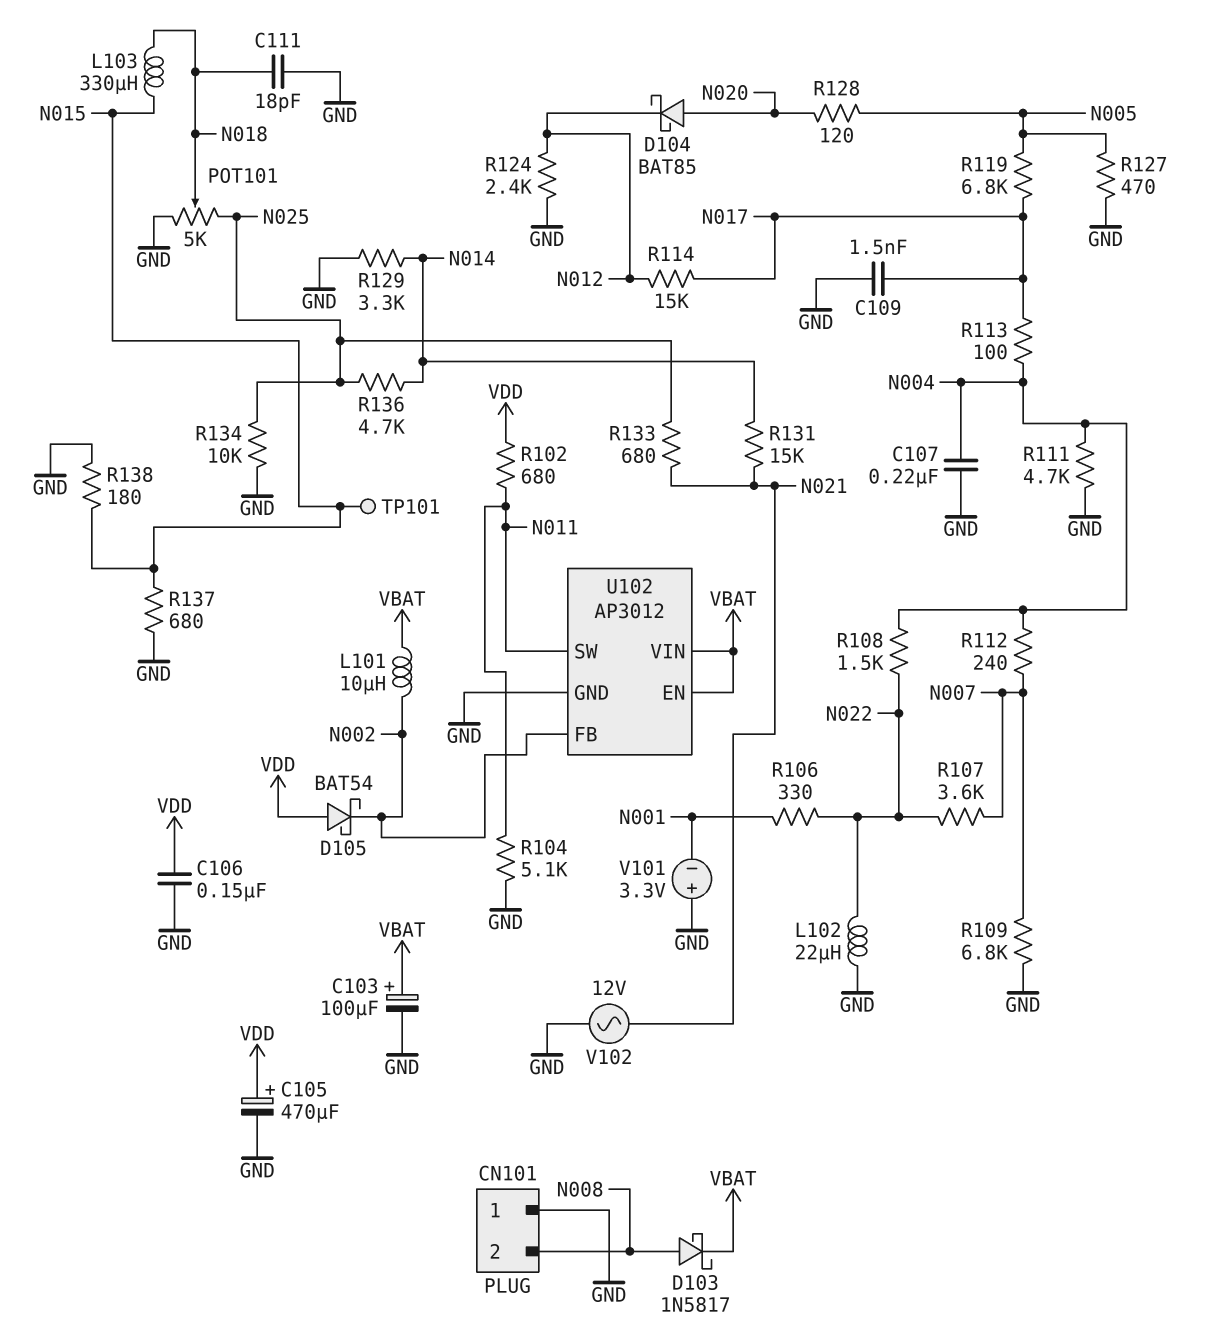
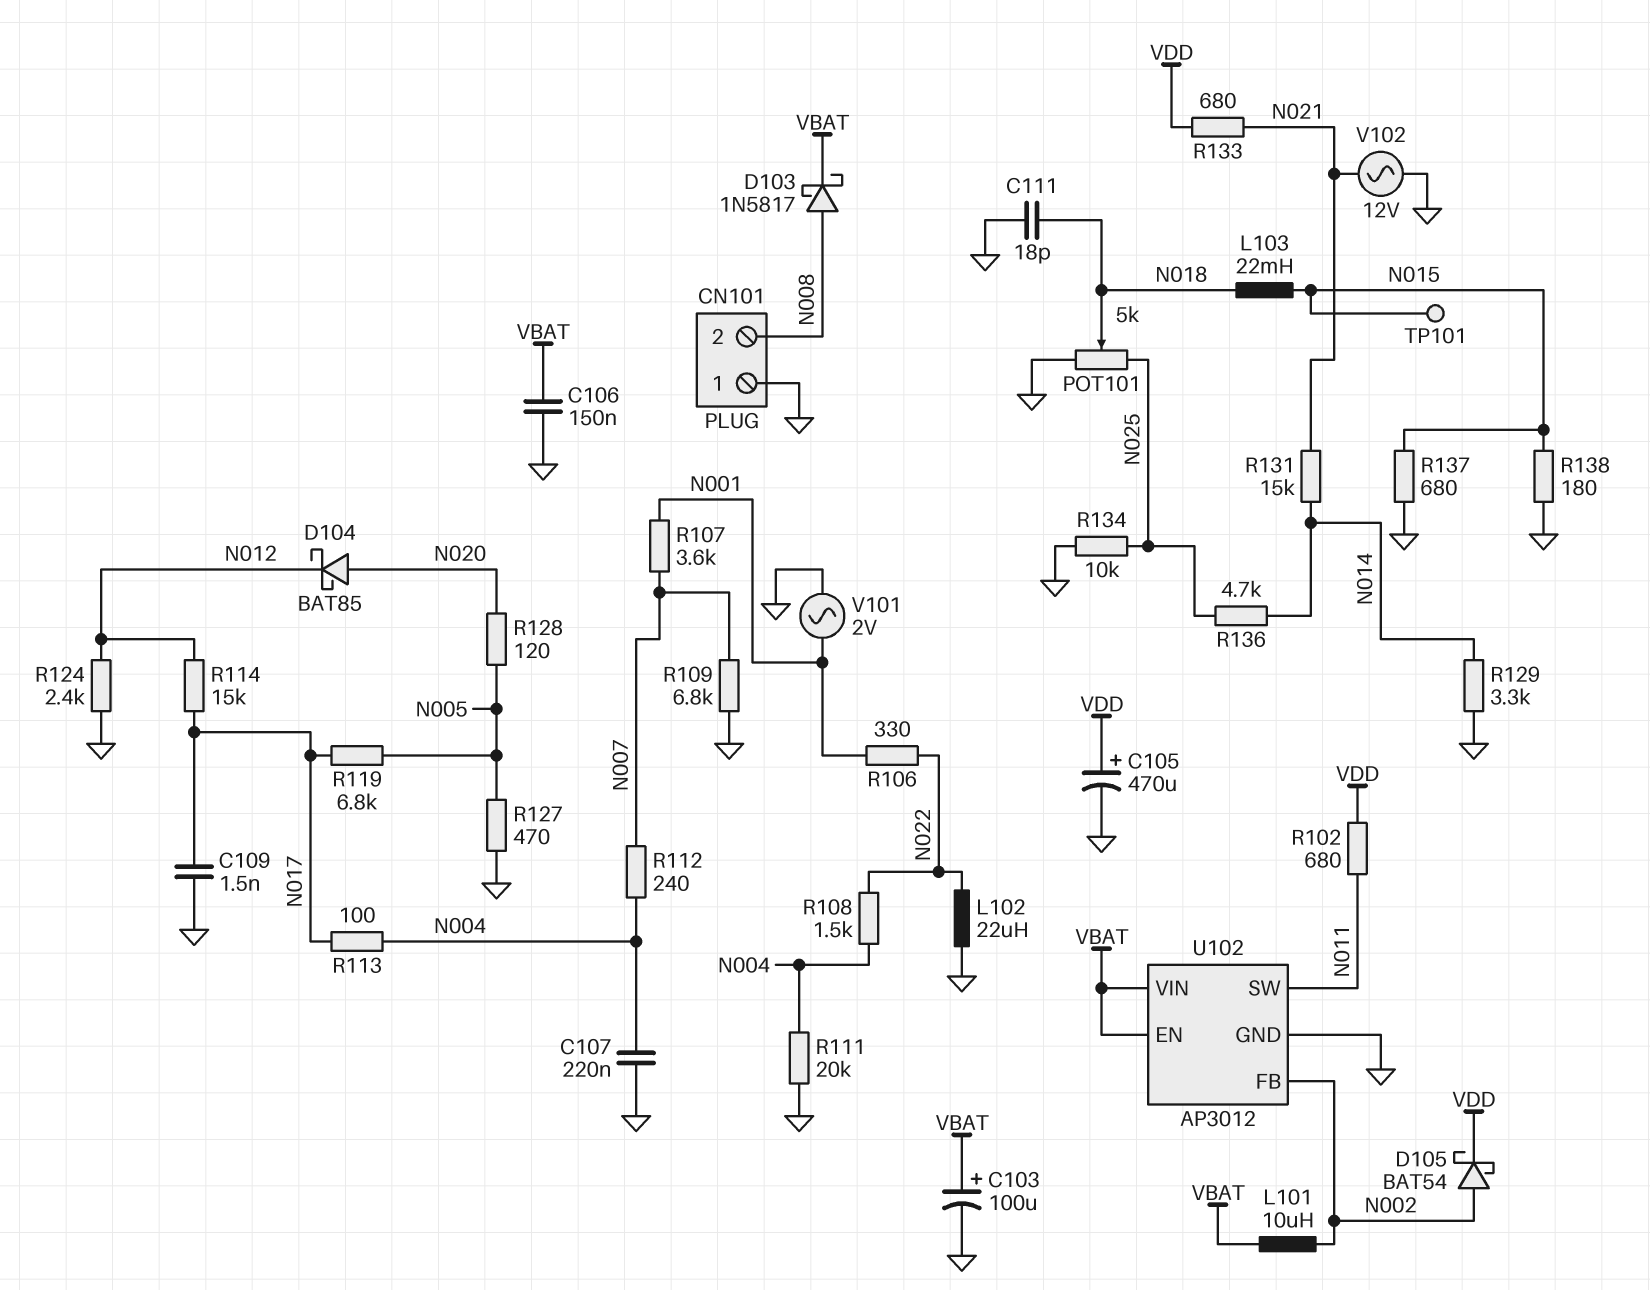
C106: 150nF (GND, VDD) -> 150nF (GND, VBAT)
D105: schottky BAT54 (A VDD, K N002) -> schottky BAT54 (A N002, K VDD)
L103: 330uH (N015, N018) -> 22mH (N015, N018)
R104: 5.1k (GND, N011) -> none
R107: 3.6k (N007, N022) -> 3.6k (N001, N007)
R111: 4.7k (GND, N004) -> 20k (GND, N004)
R133: 680 (N021, N025) -> 680 (N021, VDD)
V101: 3.3V (plus GND, minus N001) -> AC 2V (GND, N001)

